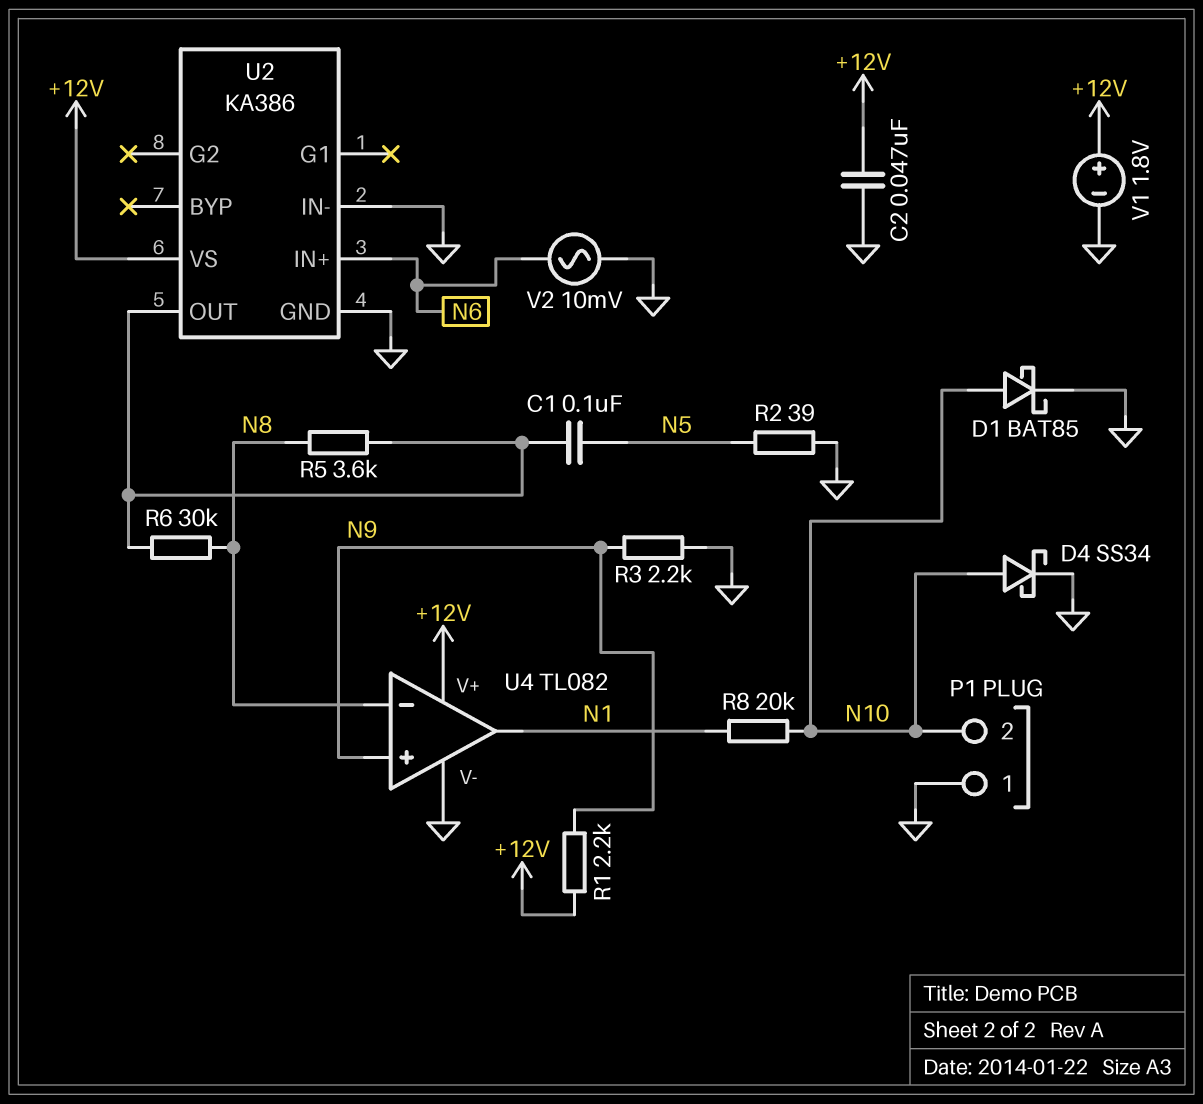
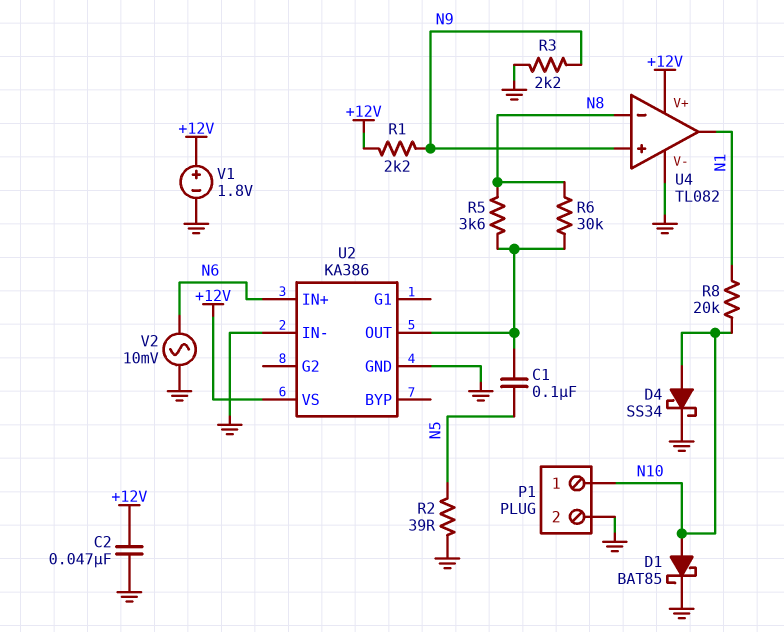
P1 pin 1: GND -> N10
P1 pin 2: N10 -> GND

